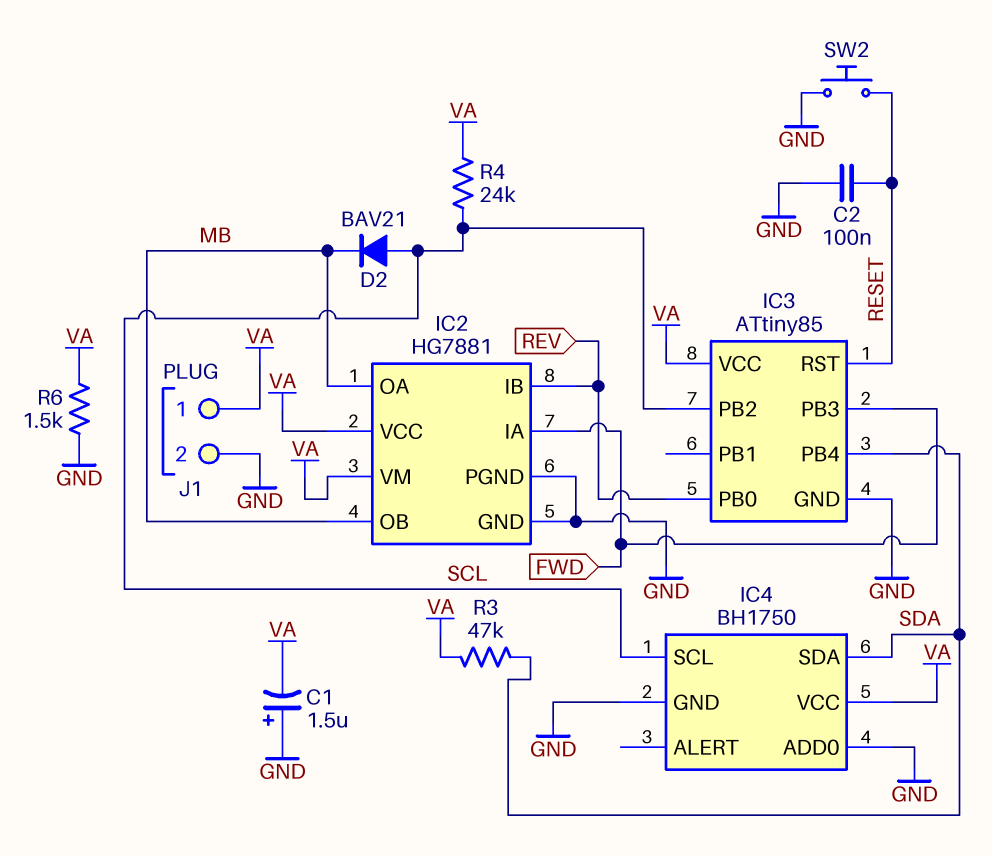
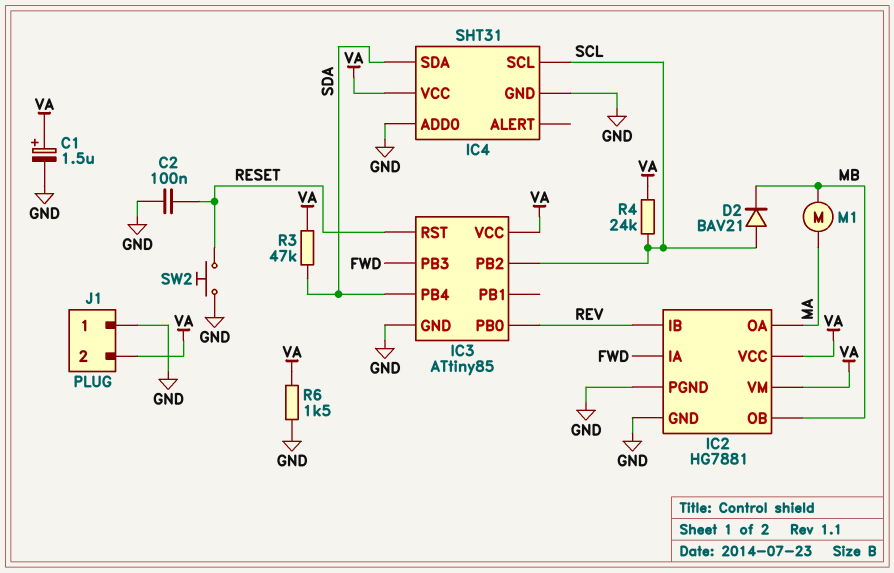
C1: 1.5uF (plus GND, minus VA) -> 1.5uF (plus VA, minus GND)
IC2 pin OA: MB -> MA
IC4: BH1750 -> SHT31
J1 pin 1: VA -> GND
J1 pin 2: GND -> VA
M1: none -> motor (MA, MB)

